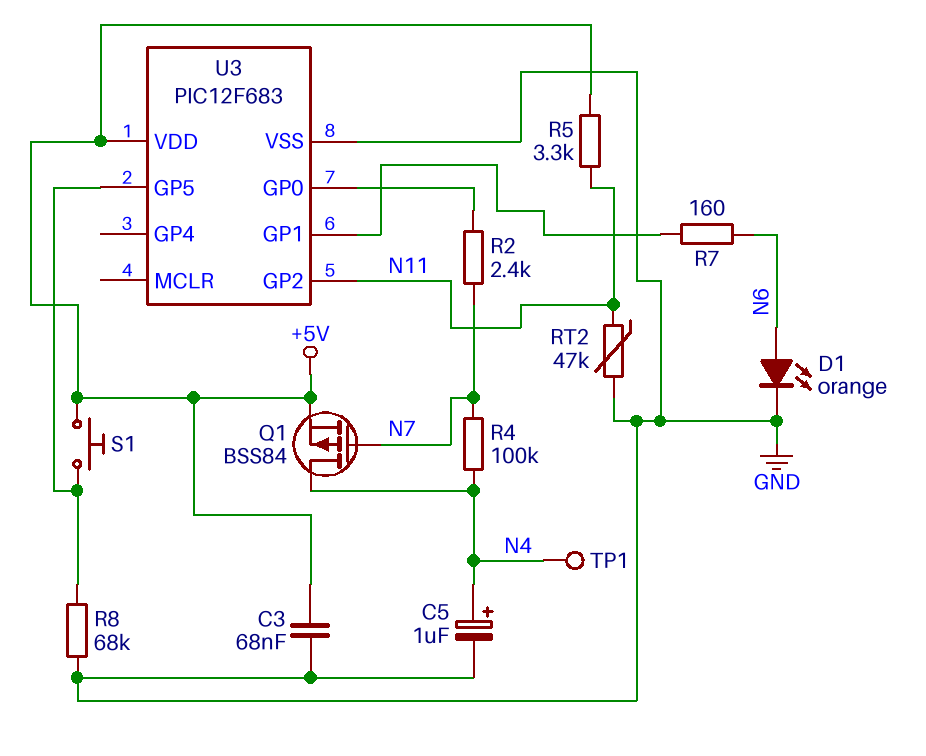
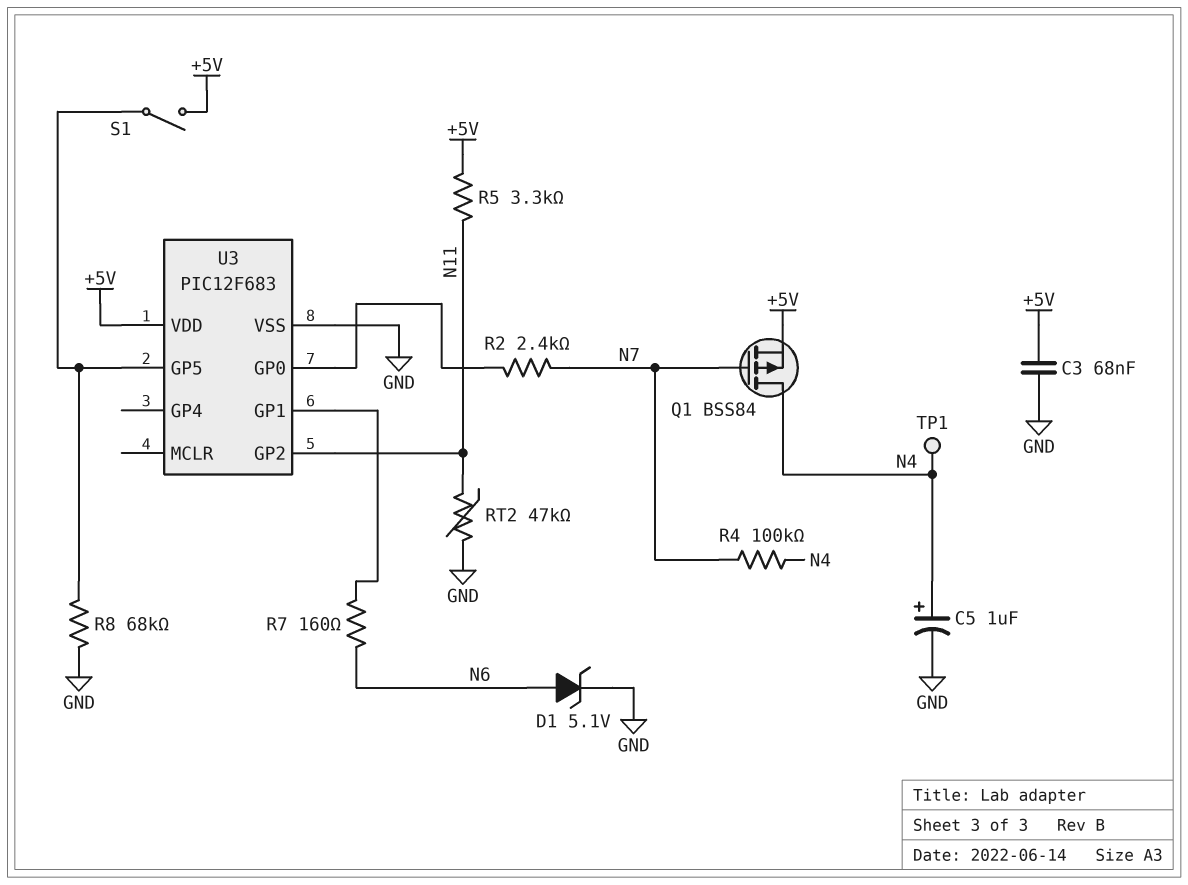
D1: LED orange (A N6, K GND) -> zener 5.1V (A N6, K GND)
S1: button (+5V, U3/GP5) -> switch (+5V, U3/GP5)

